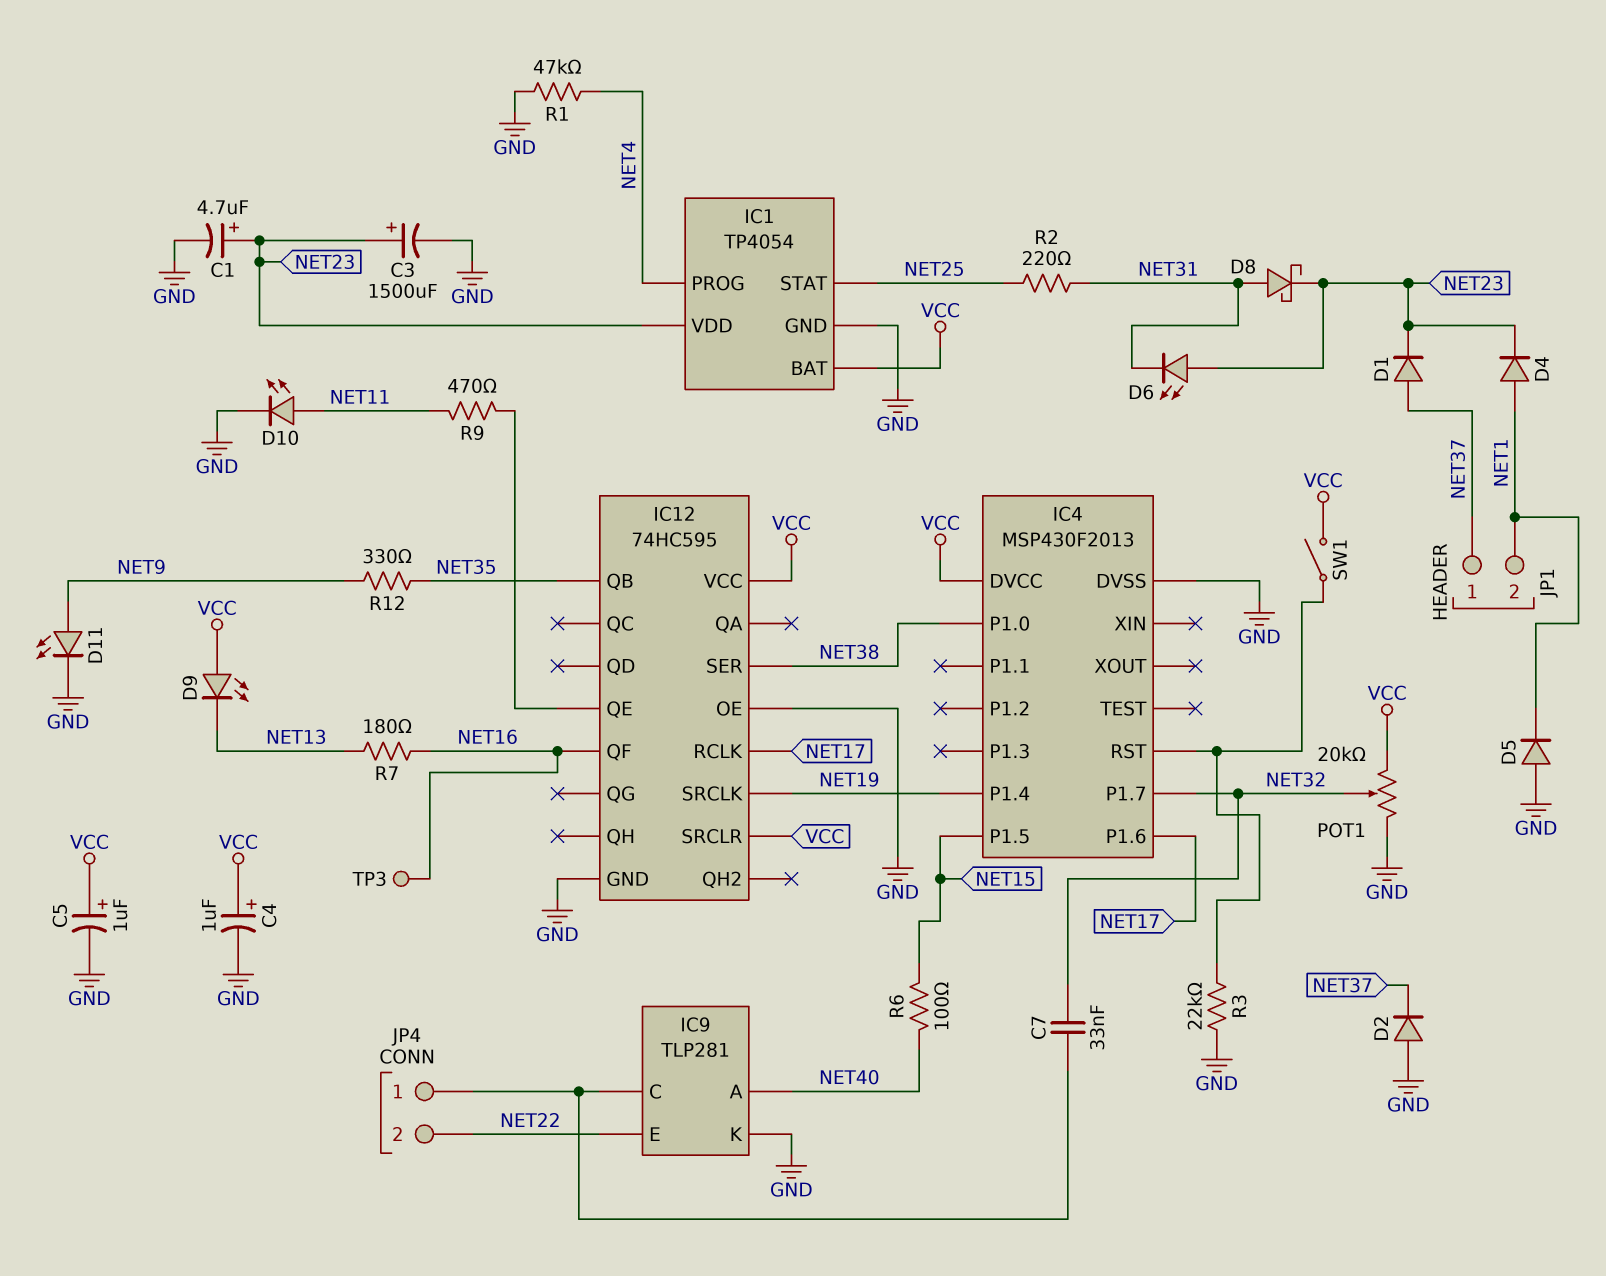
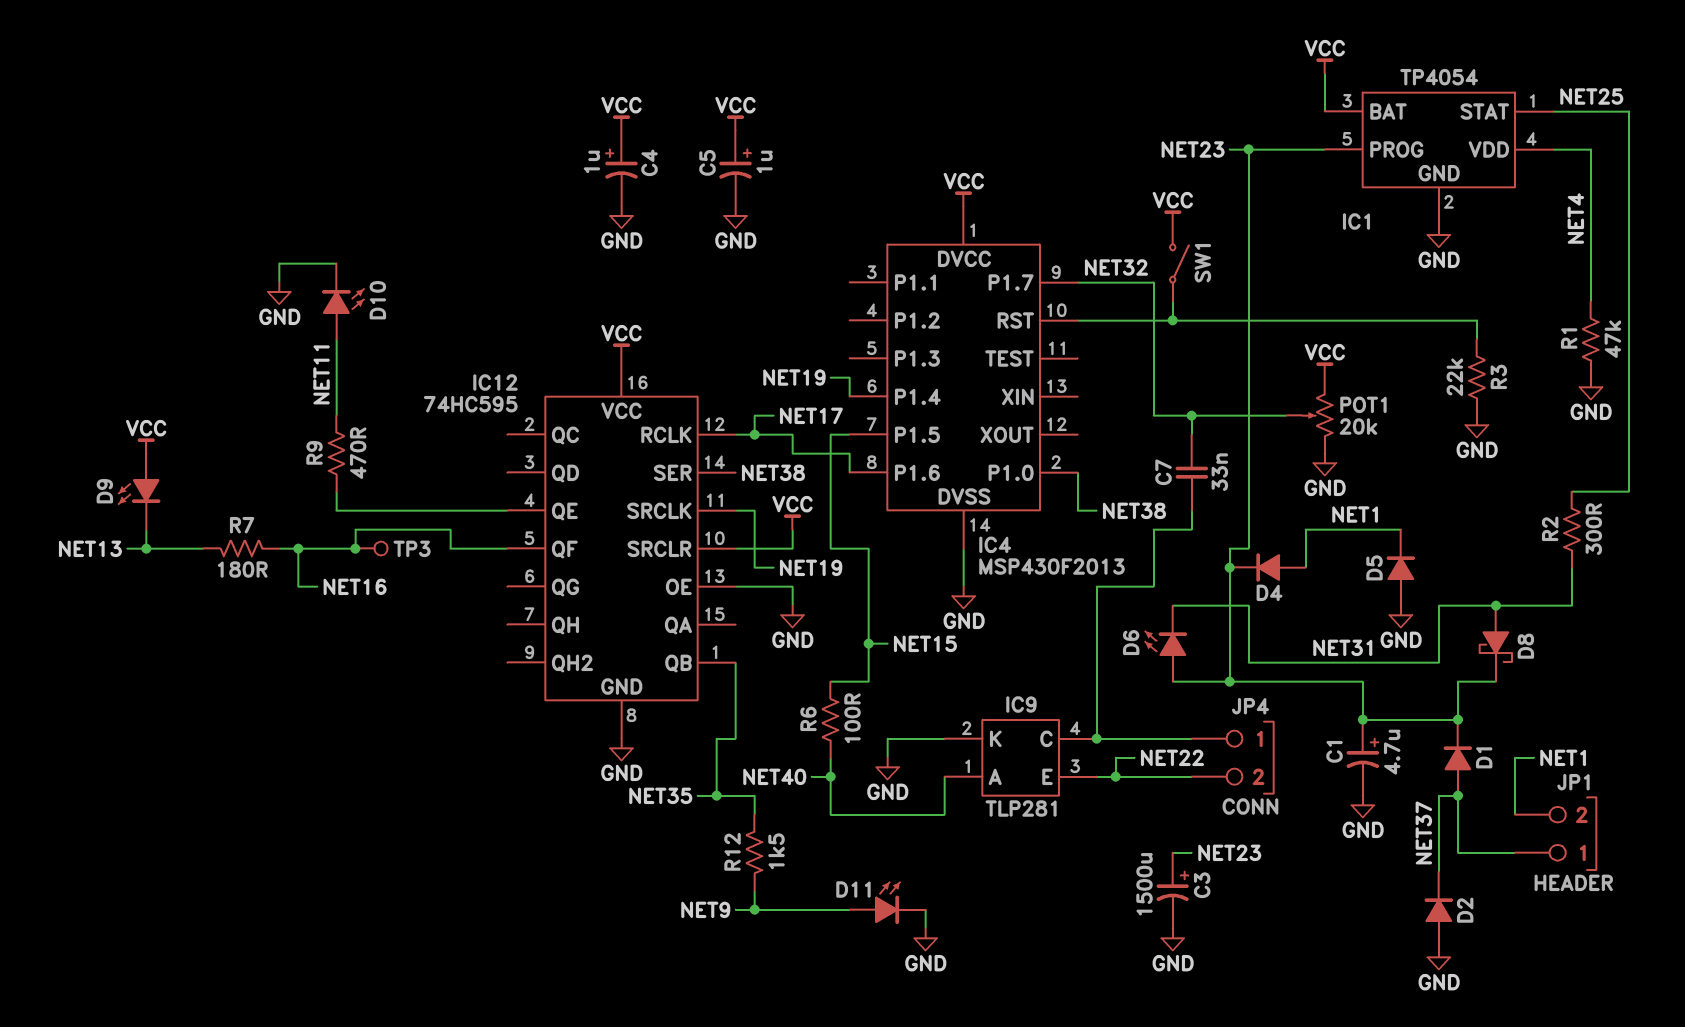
IC1 pin PROG: NET4 -> NET23
IC1 pin VDD: NET23 -> NET4
R2: 220 (NET25, NET31) -> 300 (NET25, NET31)
R12: 330 (NET9, NET35) -> 1.5k (NET9, NET35)

